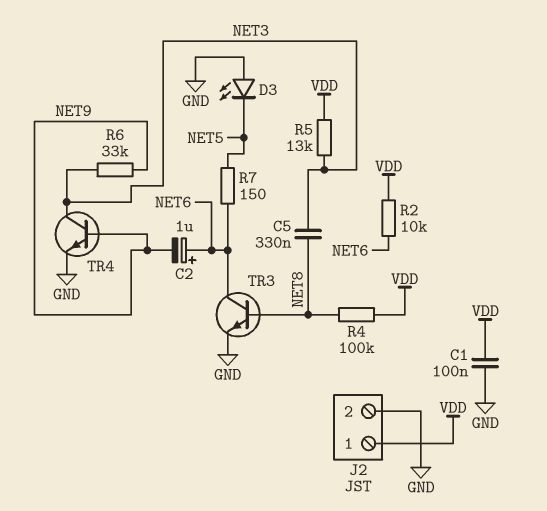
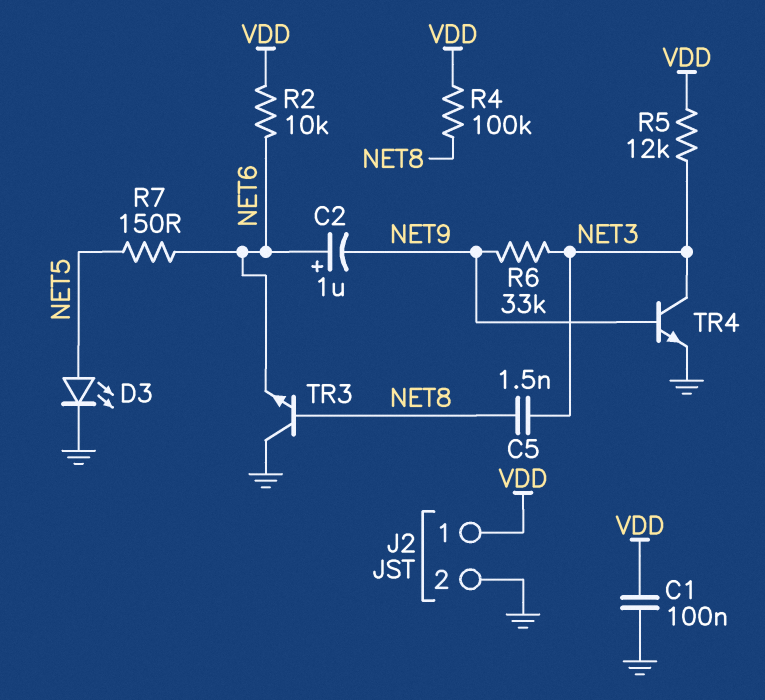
C5: 330nF (NET3, NET8) -> 1.5nF (NET3, NET8)
D3: LED (A GND, K NET5) -> LED (A NET5, K GND)
R5: 13k (NET3, VDD) -> 12k (NET3, VDD)
TR3: NPN (B NET8, C NET6, E GND) -> NPN (B NET8, C GND, E NET6)

